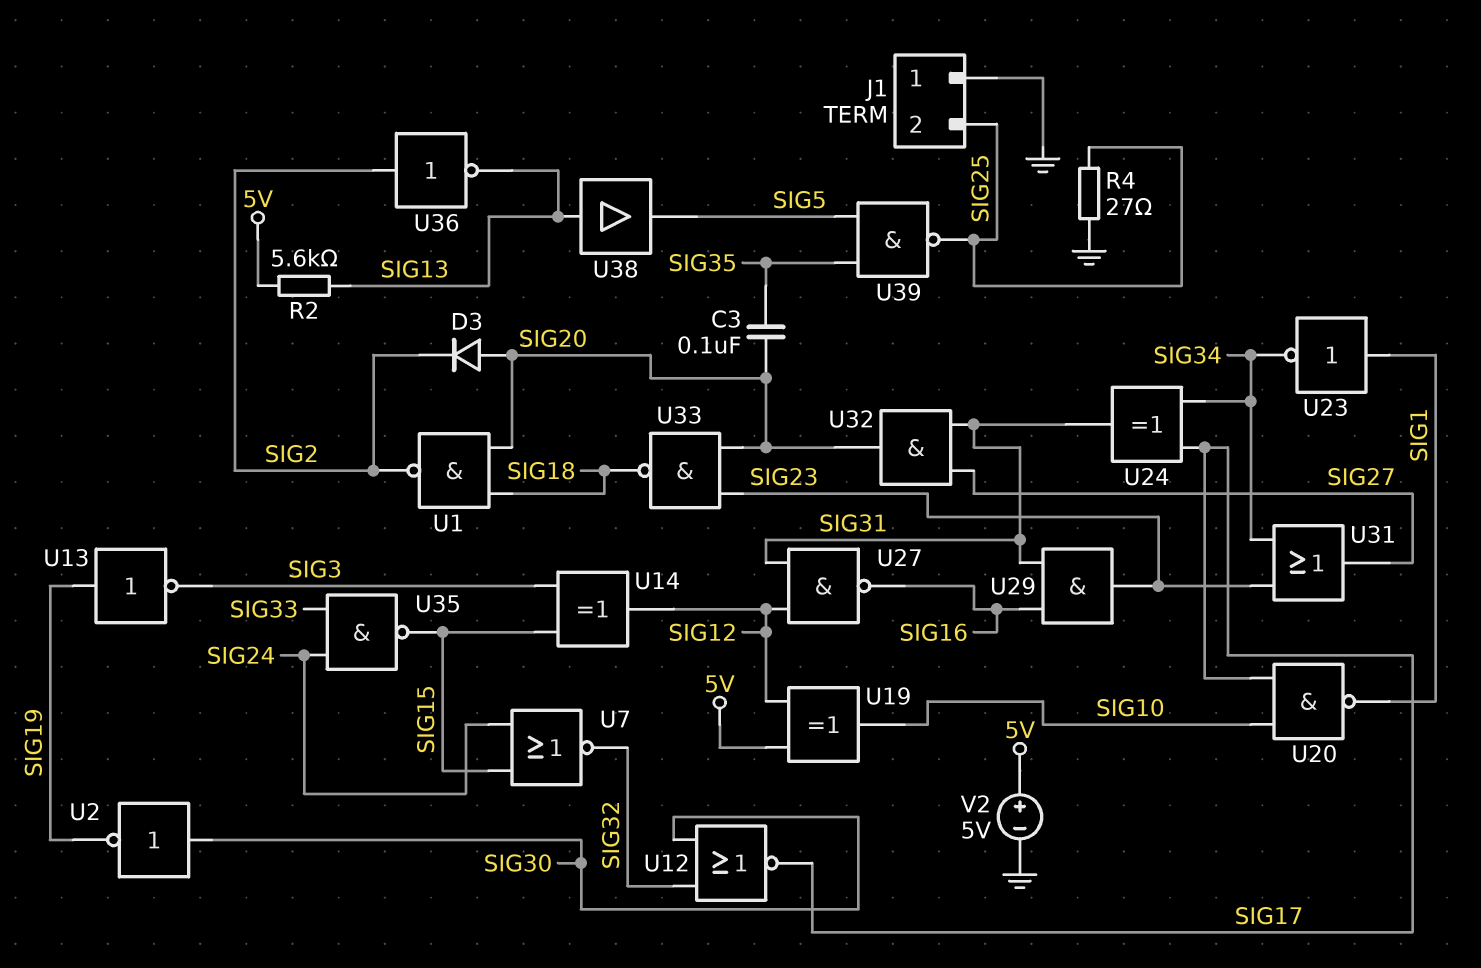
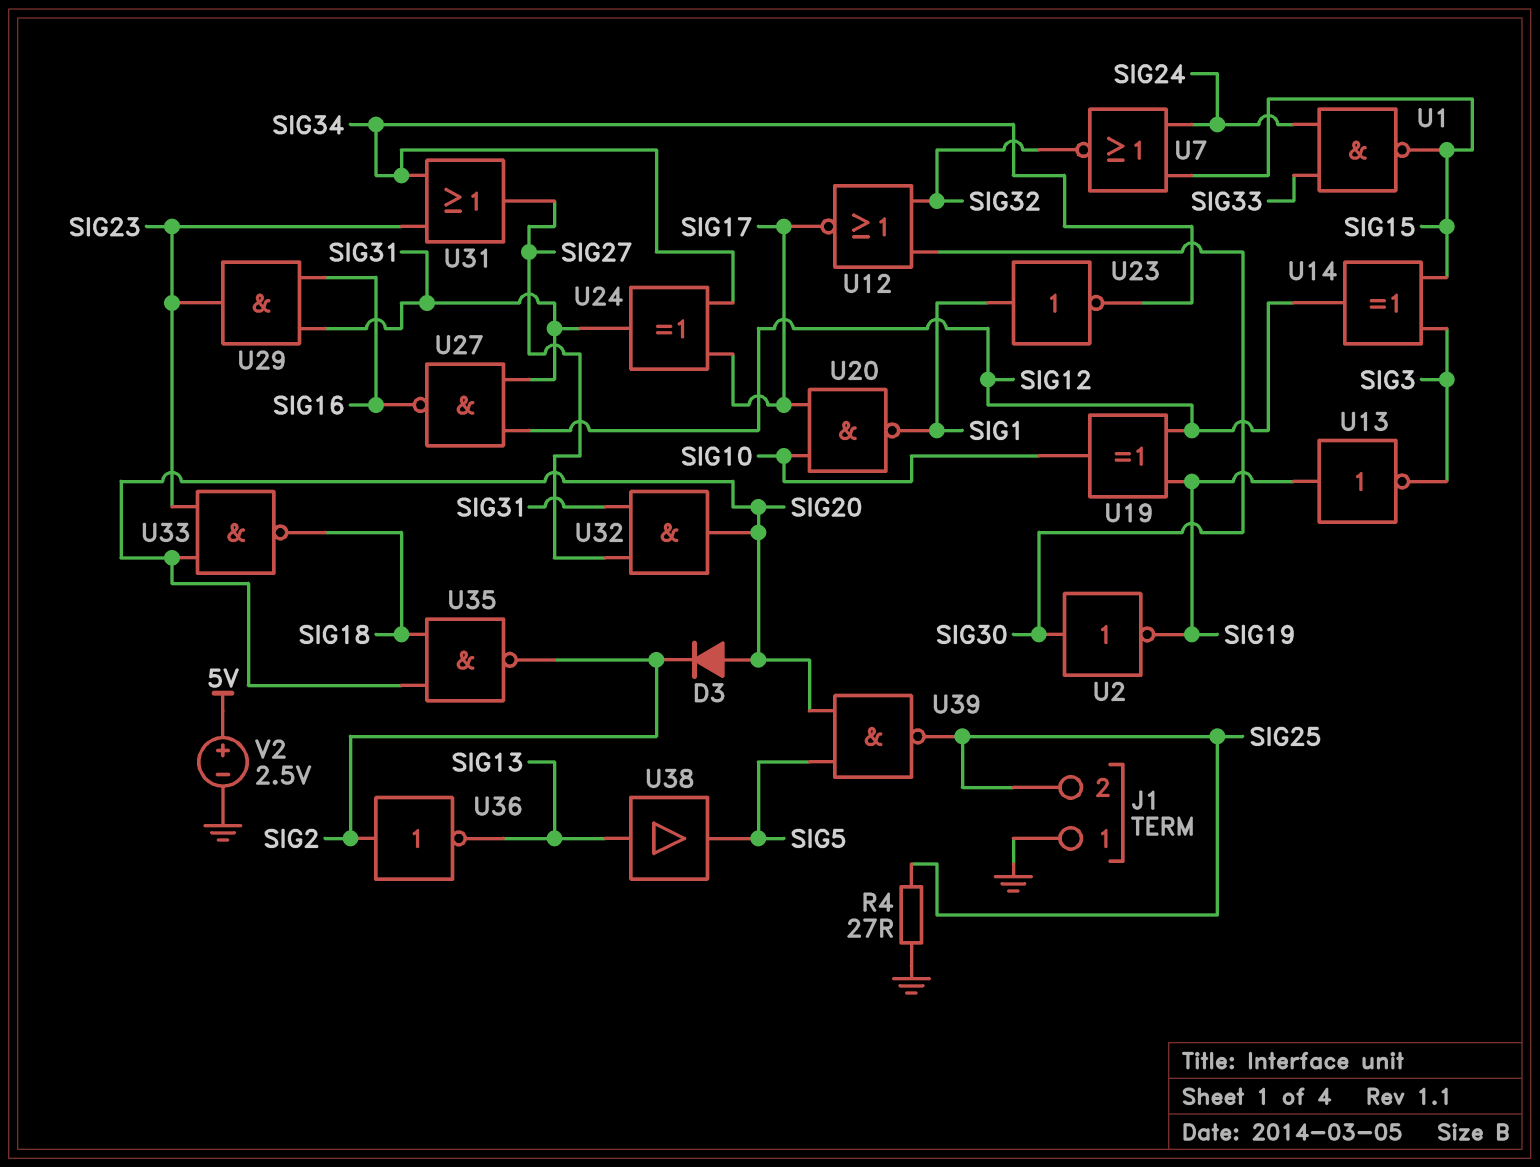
C3: 100nF (SIG20, SIG35) -> none
R2: 5.6k (5V, SIG13) -> none
U1: NAND (in SIG18, in SIG20, out SIG2) -> NAND (in SIG24, in SIG33, out SIG15)
U19: XOR (in 5V, in SIG12, out SIG10) -> XOR (in SIG12, in SIG19, out SIG10)
U35: NAND (in SIG24, in SIG33, out SIG15) -> NAND (in SIG18, in SIG20, out SIG2)
U39: NAND (in SIG5, in SIG35, out SIG25) -> NAND (in SIG5, in SIG20, out SIG25)
V2: 5V (plus 5V, minus GND) -> 2.5V (plus 5V, minus GND)

